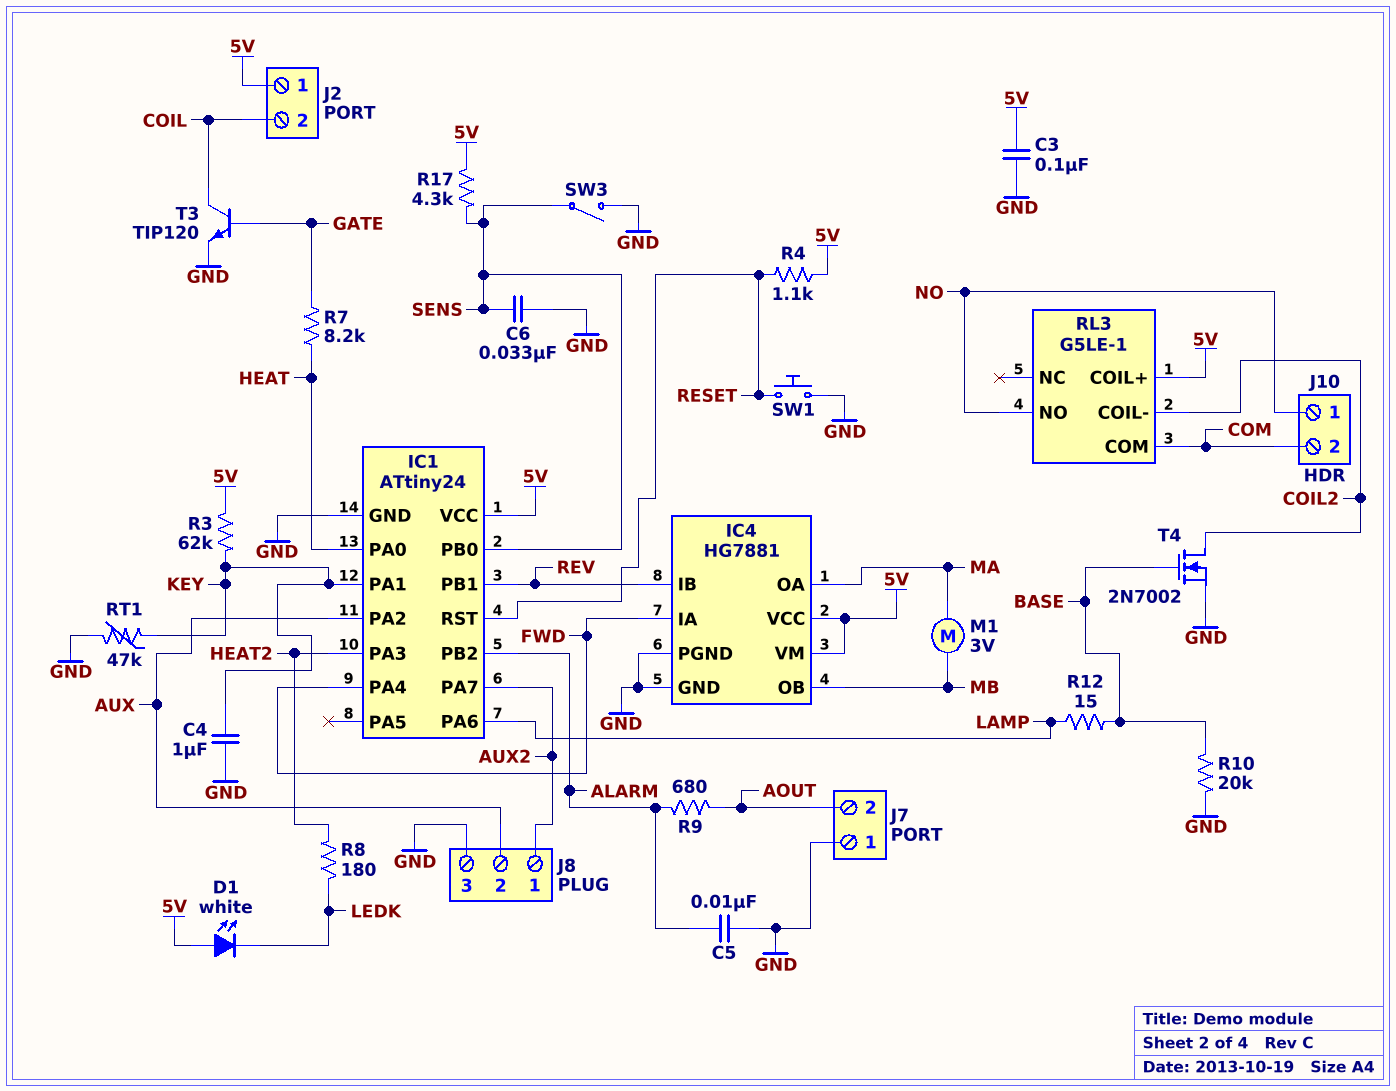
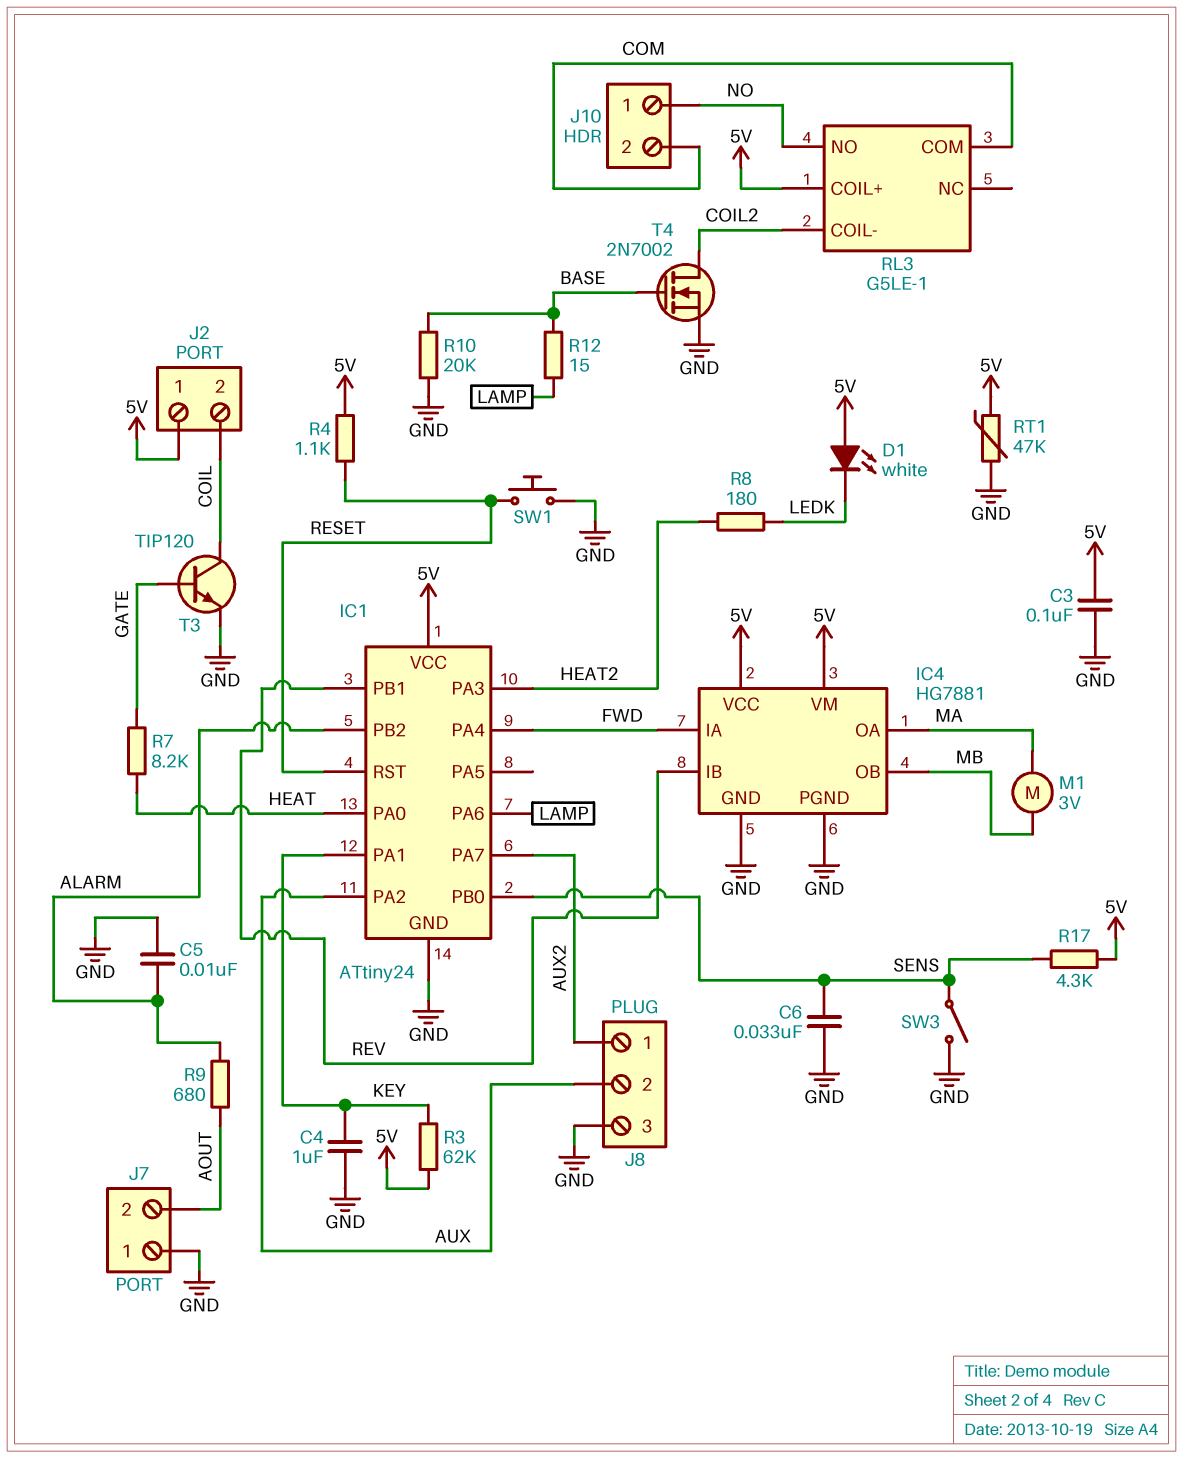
RT1: 47k (GND, KEY) -> 47k (5V, GND)

